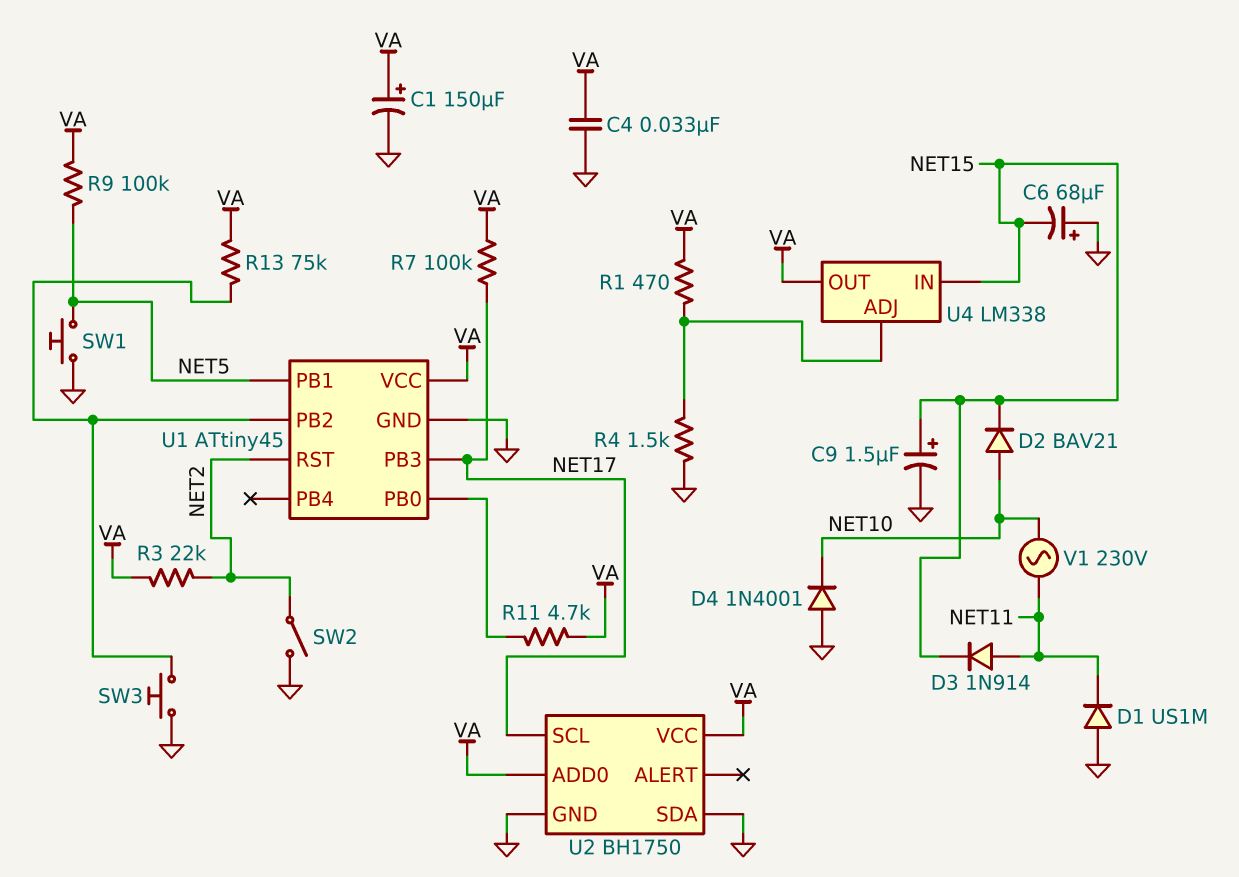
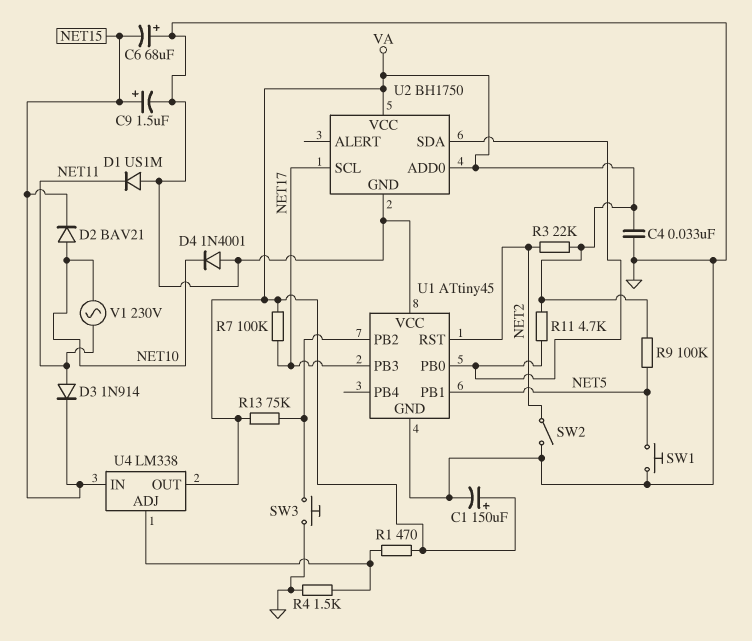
U1 pin VCC: VA -> GND
U2 pin SDA: GND -> U1/PB0

